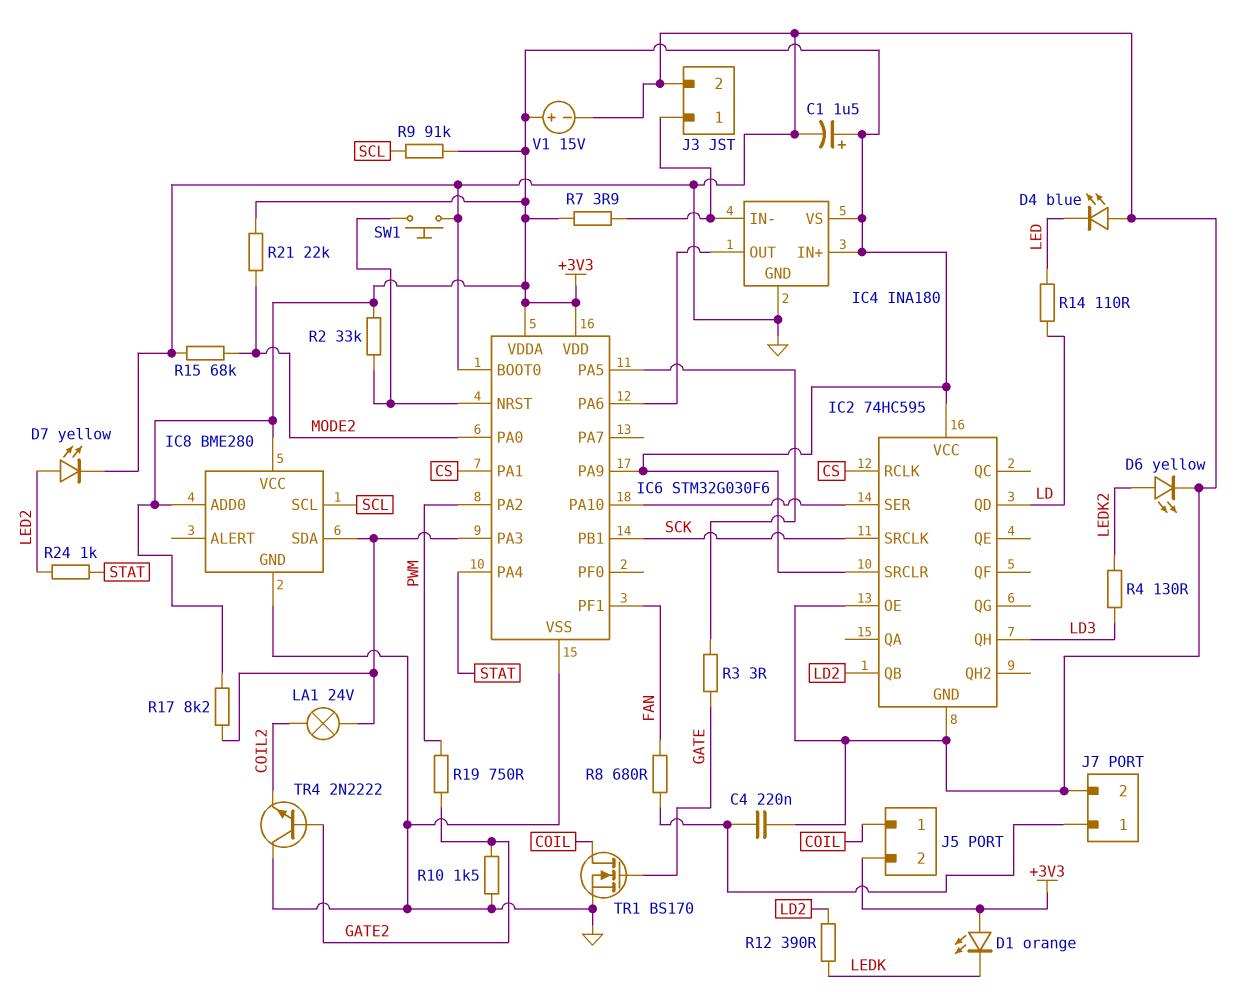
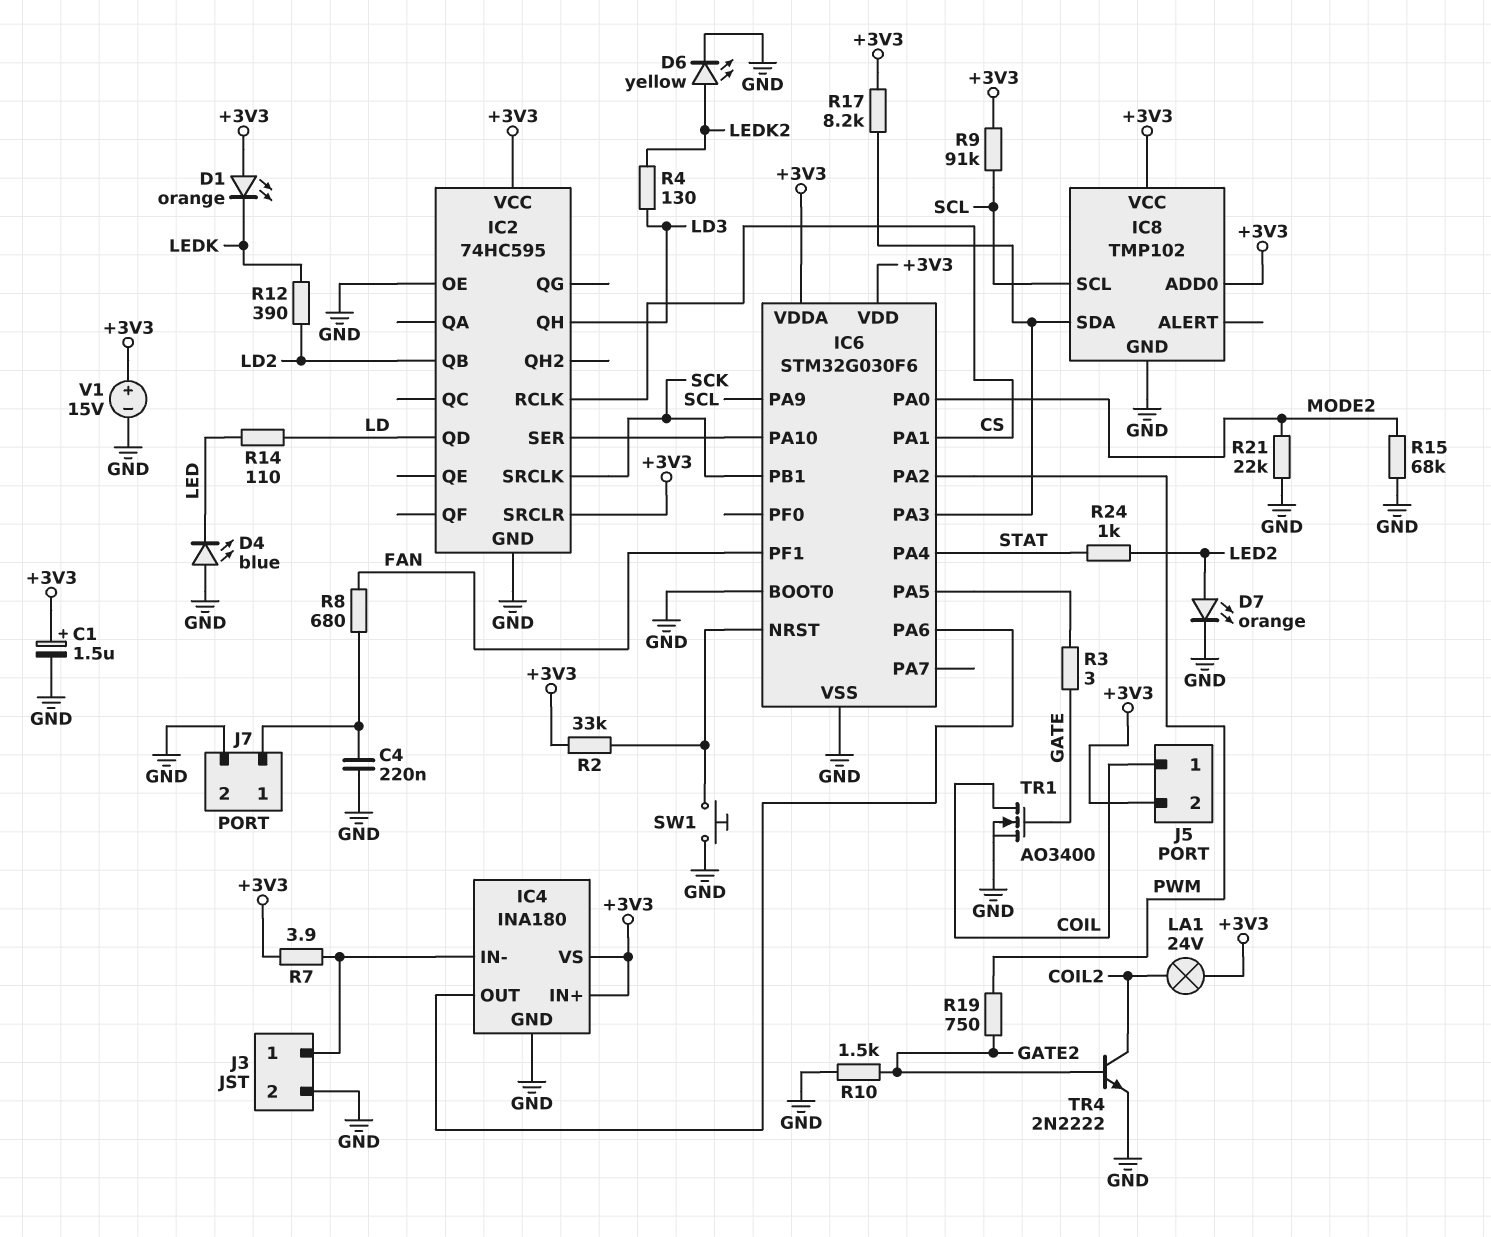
D7: LED yellow (A LED2, K GND) -> LED orange (A LED2, K GND)
IC6 pin PA9: +3V3 -> SCL
IC8: BME280 -> TMP102
LA1: lamp 24V (COIL2, IC6/PA3) -> lamp 24V (+3V3, COIL2)
R21: 22k (+3V3, MODE2) -> 22k (GND, MODE2)
TR1: NMOS BS170 (G GATE, D COIL, S GND) -> NMOS AO3400 (G GATE, D COIL, S GND)
TR4: NPN 2N2222 (B GATE2, C GND, E COIL2) -> NPN 2N2222 (B GATE2, C COIL2, E GND)

